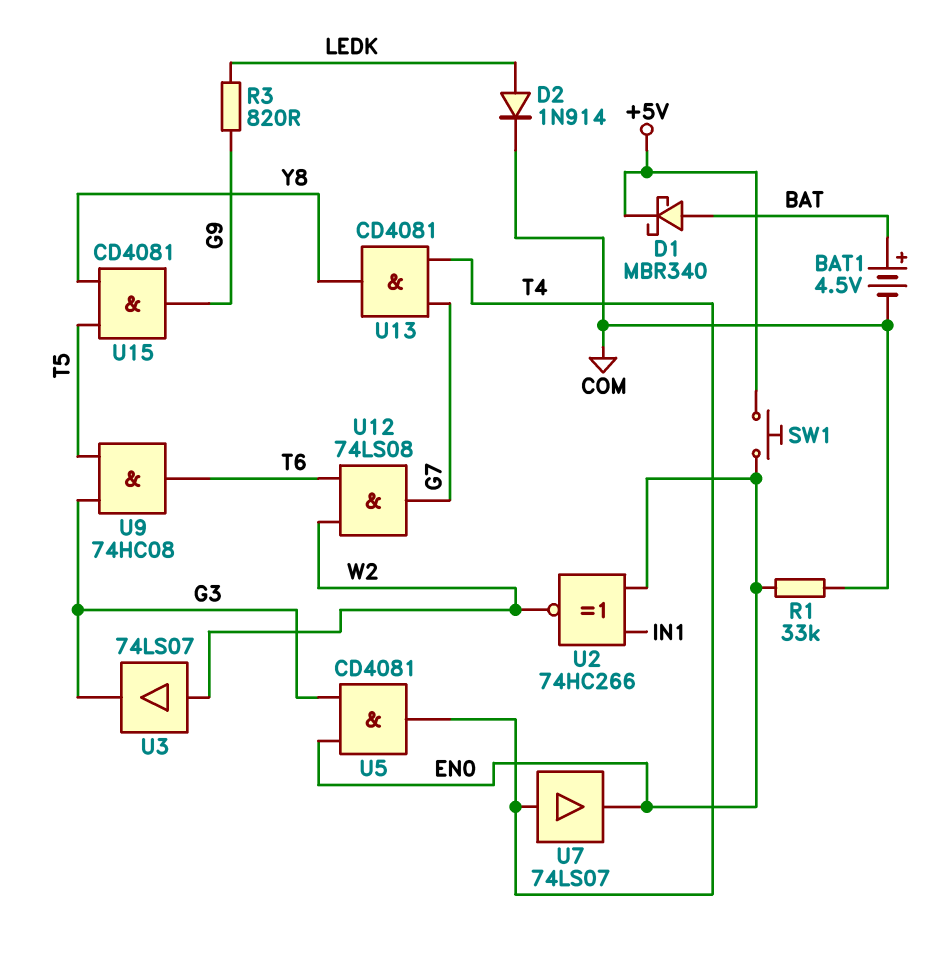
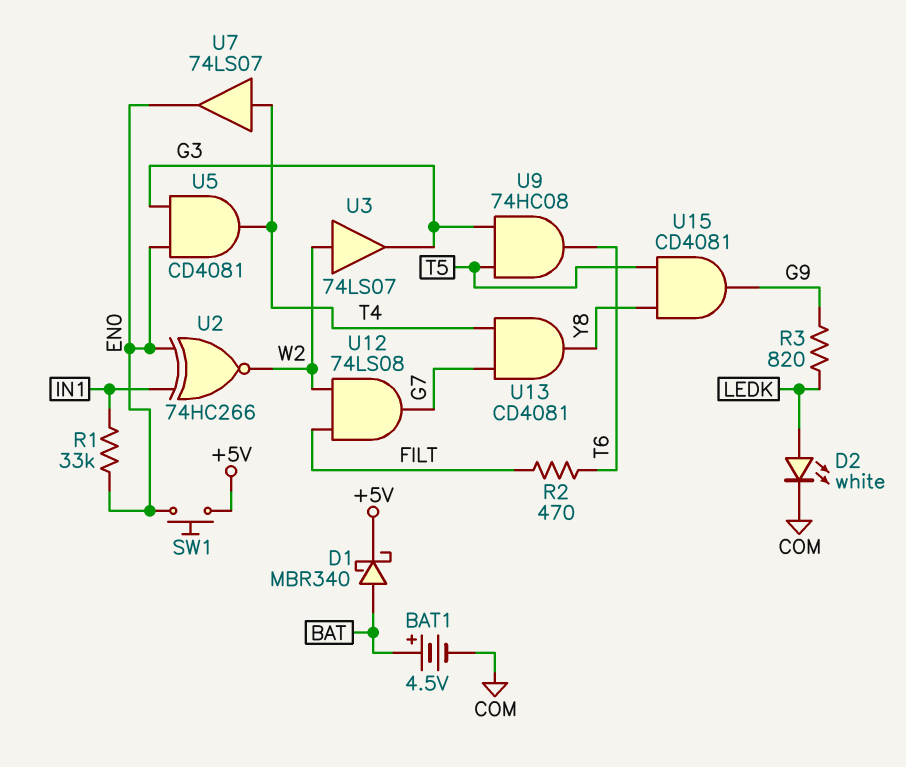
D2: diode 1N914 (A LEDK, K COM) -> LED white (A LEDK, K COM)
R1: 33k (COM, EN0) -> 33k (EN0, IN1)
R2: none -> 470 (FILT, T6)
U12: AND 74LS08 (in T6, in W2, out G7) -> AND 74LS08 (in FILT, in W2, out G7)

